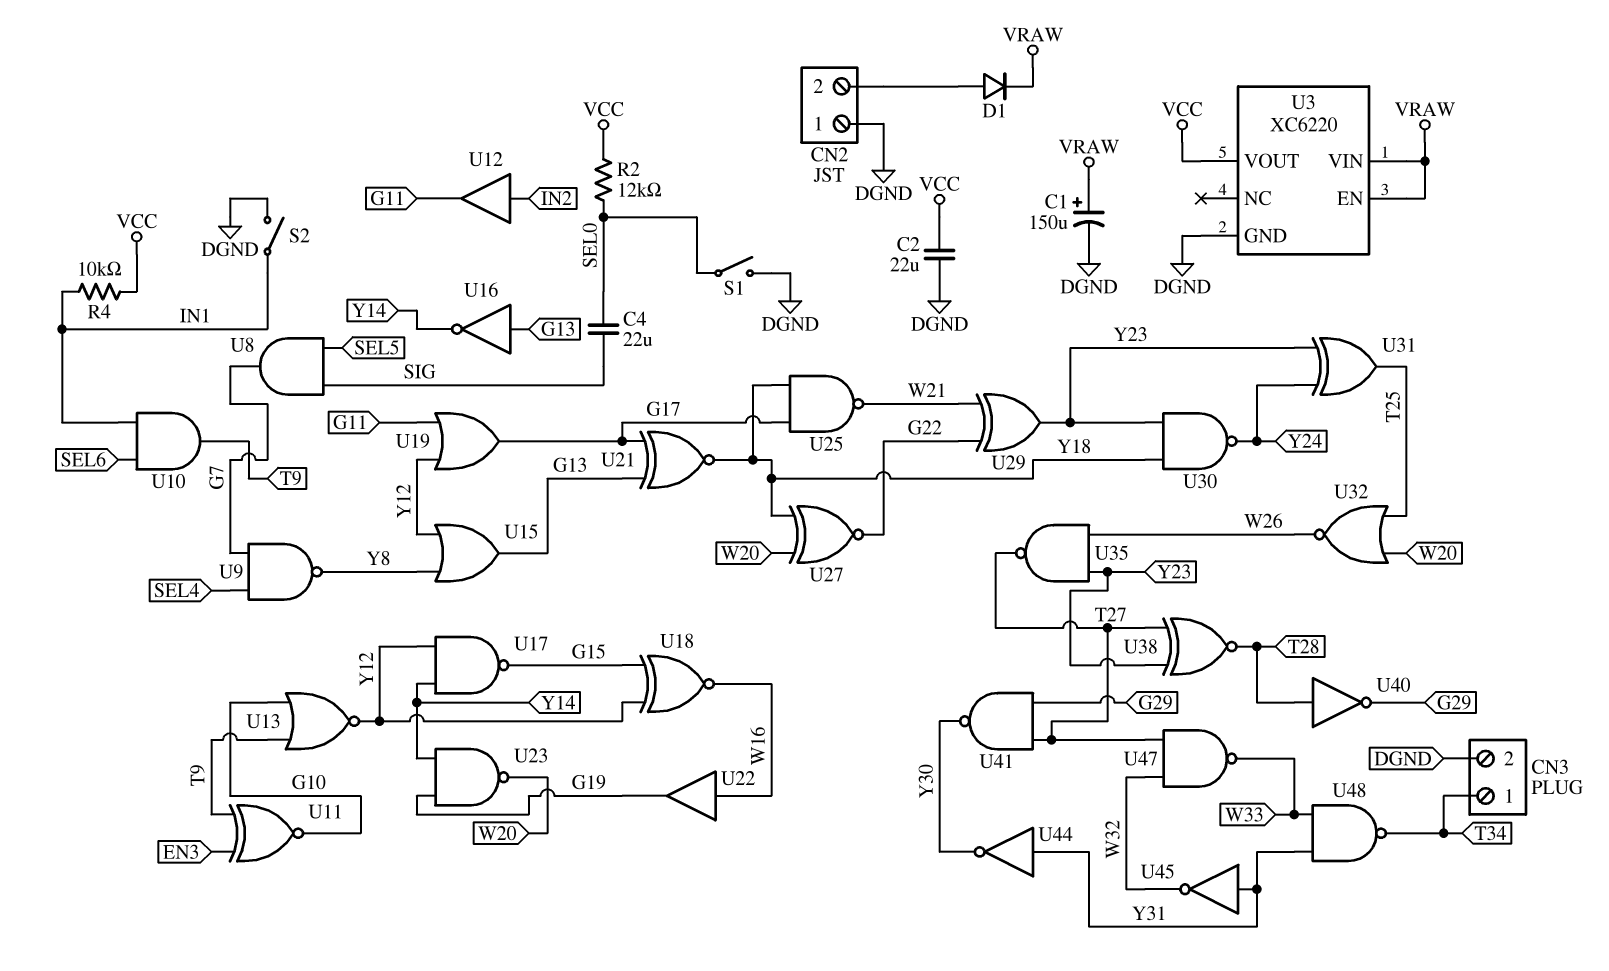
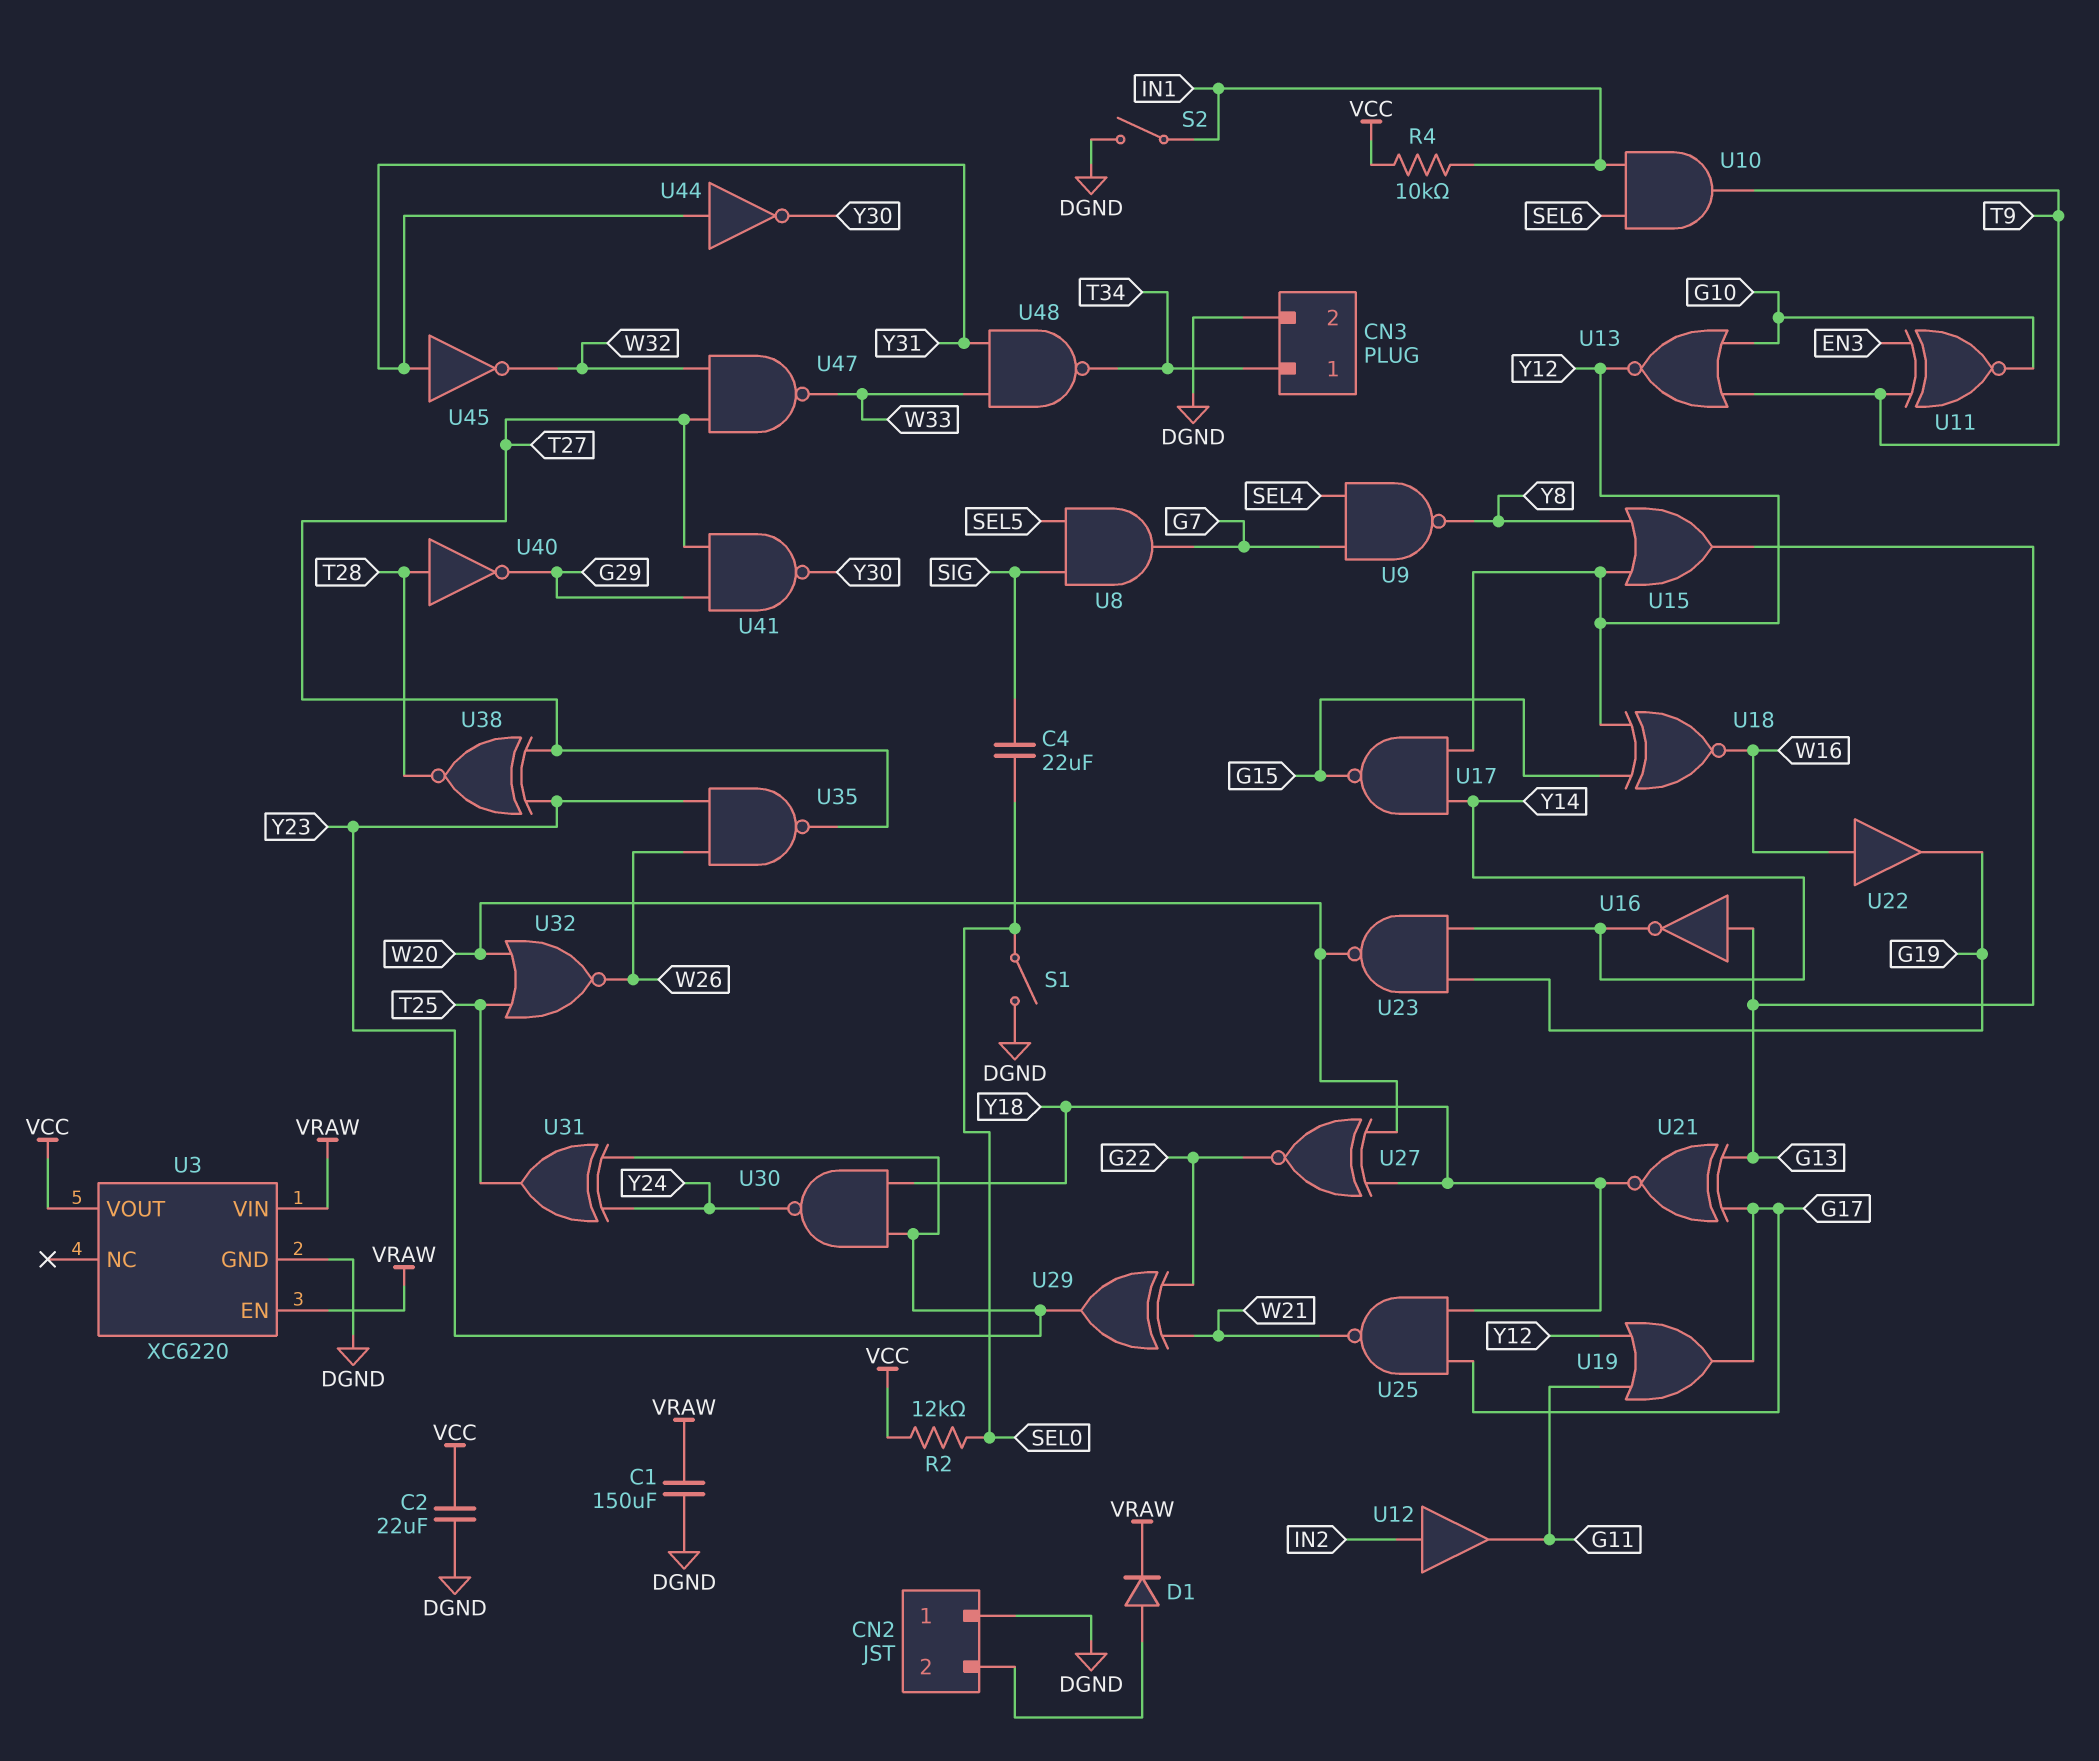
C1: 150uF (plus VRAW, minus DGND) -> 150uF (DGND, VRAW)

